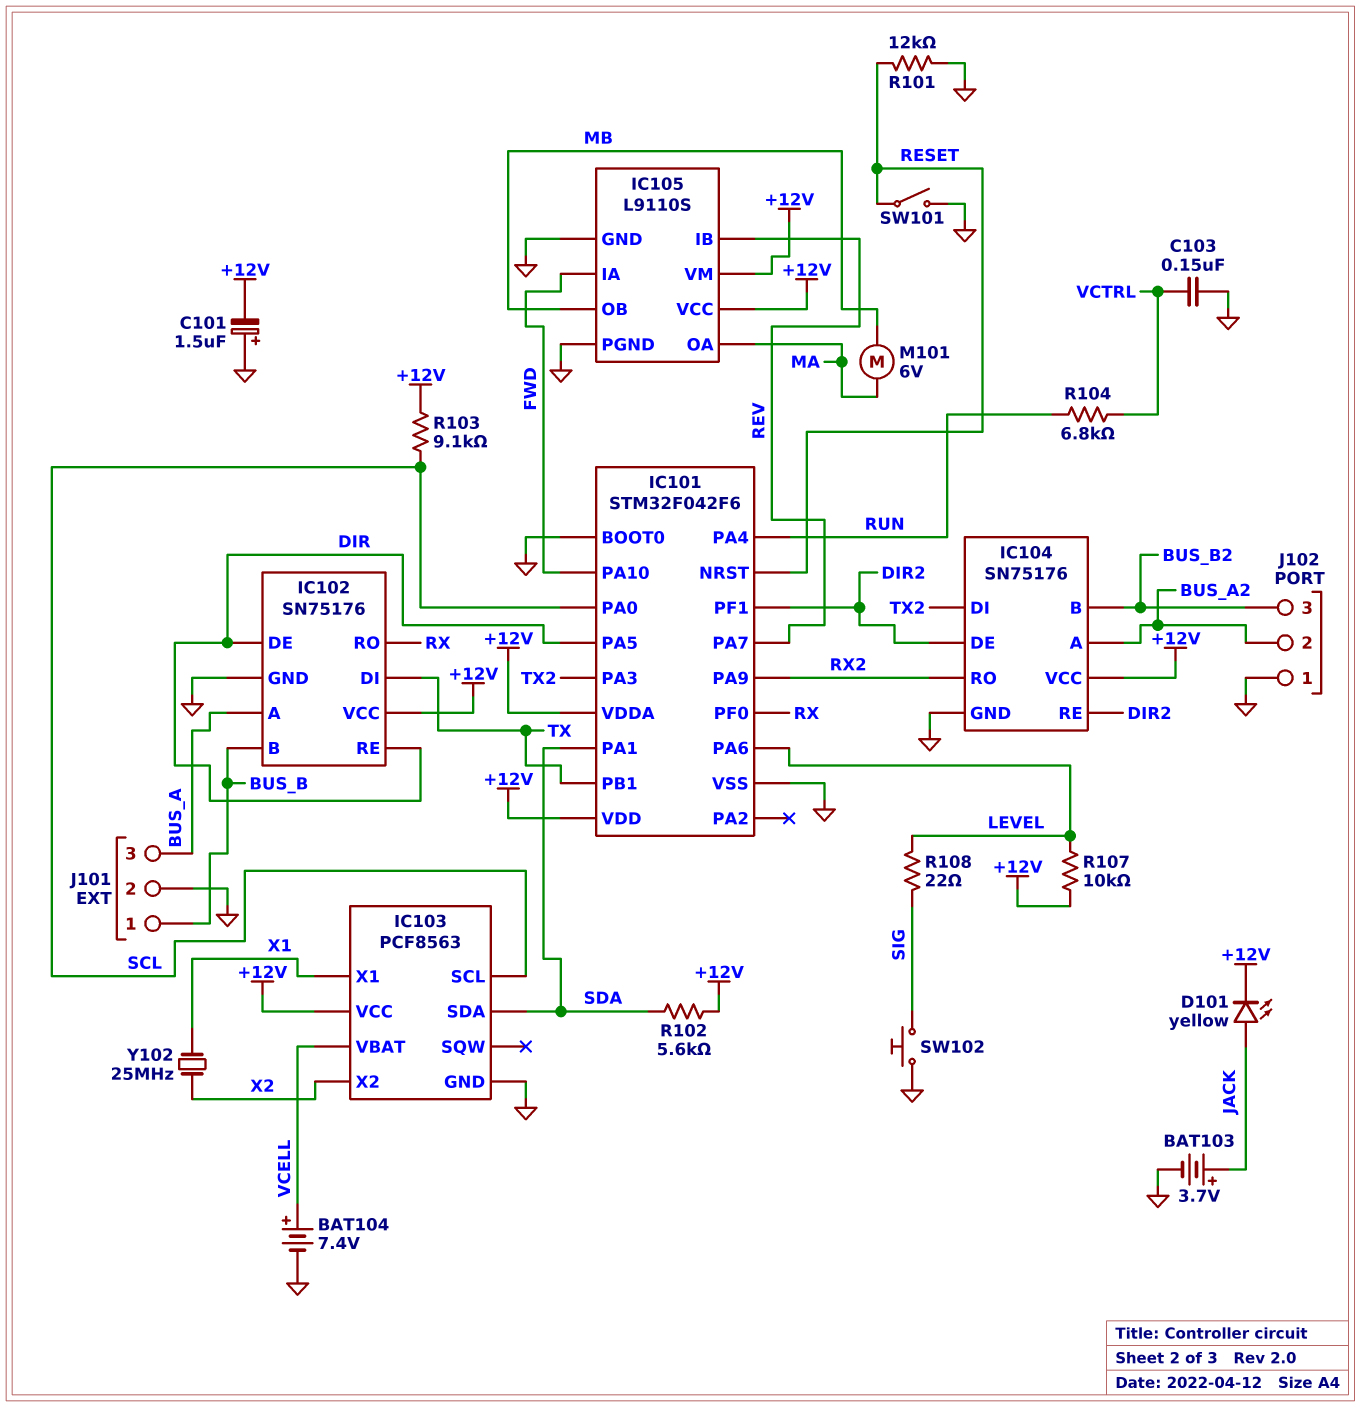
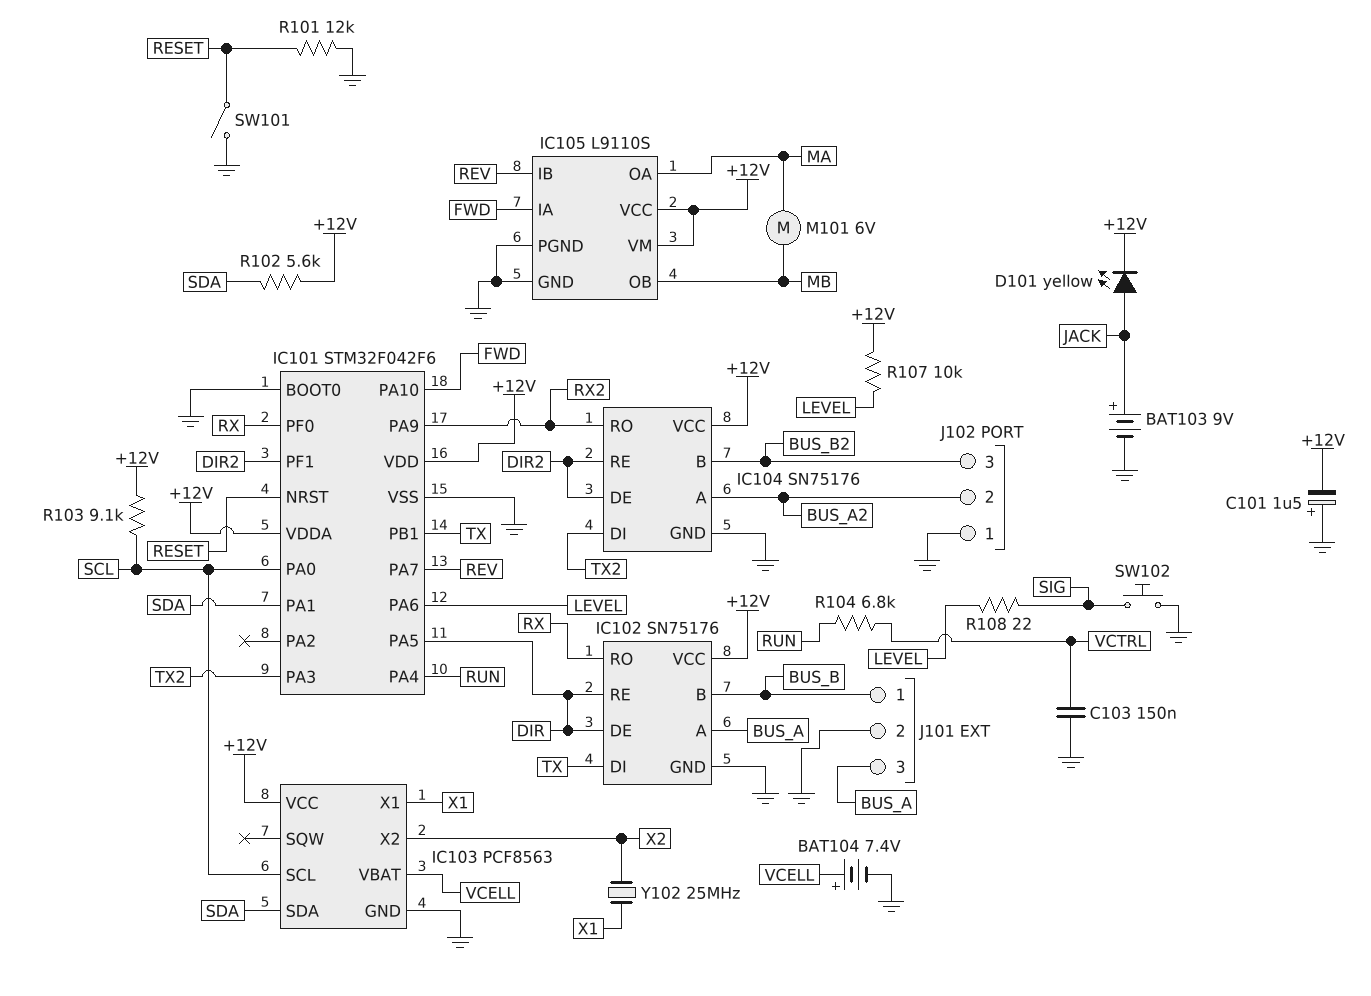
BAT103: 3.7V (plus JACK, minus GND) -> 9V (plus JACK, minus GND)

